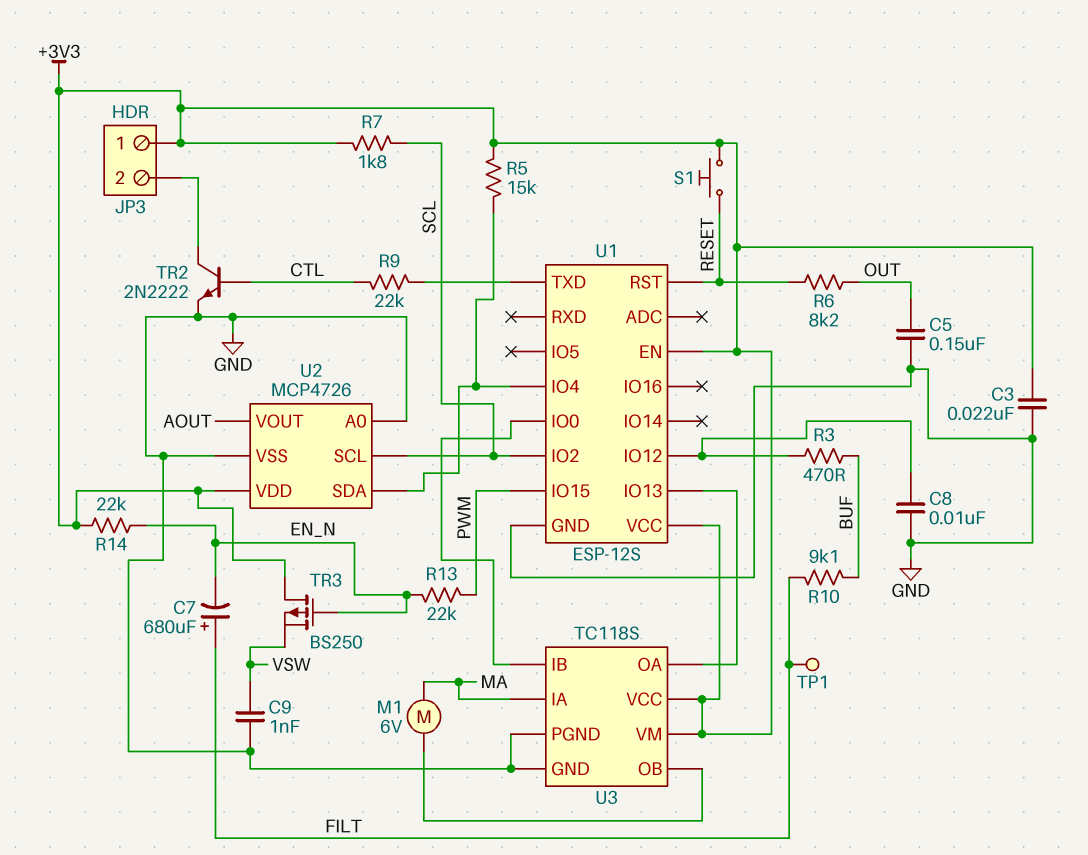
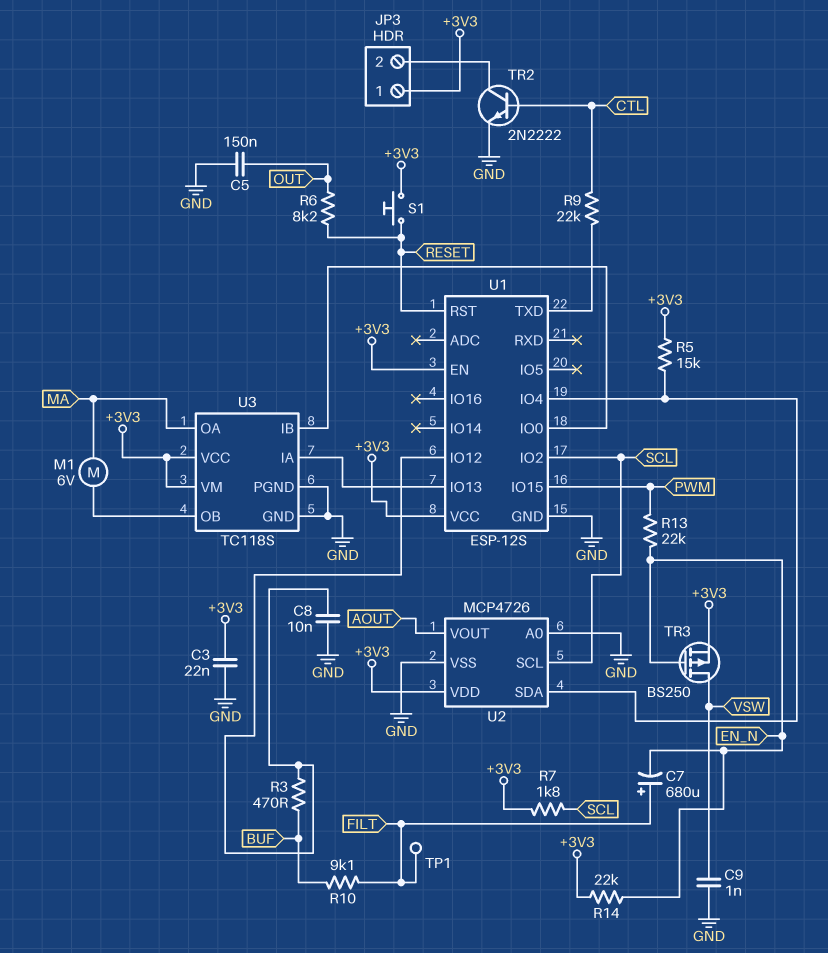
TR3: PMOS BS250 (G EN_N, D +3V3, S VSW) -> PMOS BS250 (G EN_N, D VSW, S +3V3)
U3 pin IA: MA -> U1/IO13
U3 pin OA: U1/IO13 -> MA

